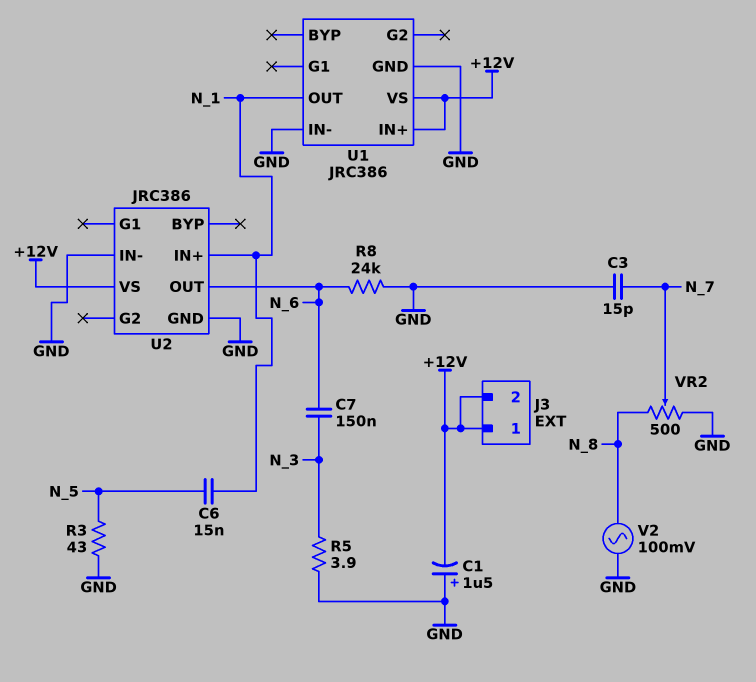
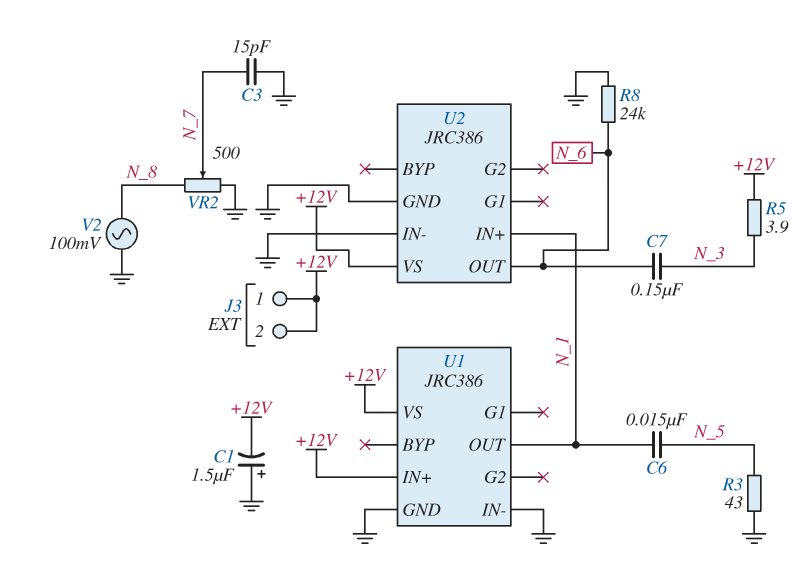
R5: 3.9 (GND, N_3) -> 3.9 (+12V, N_3)

